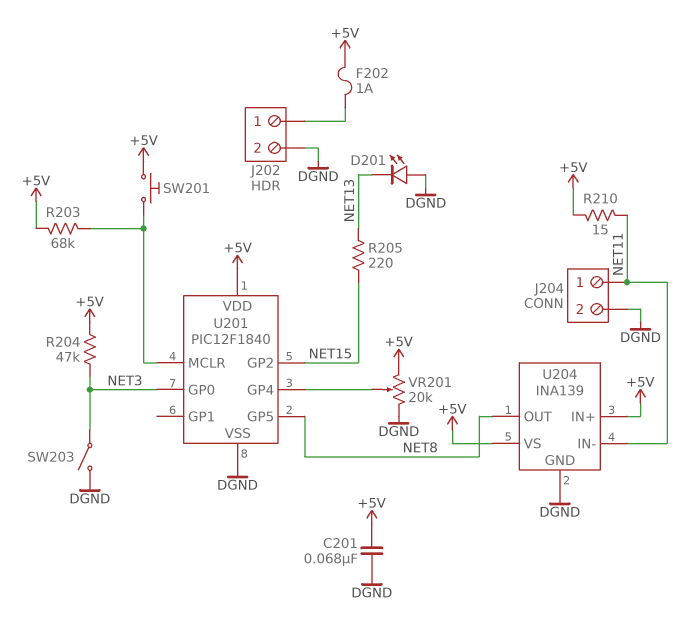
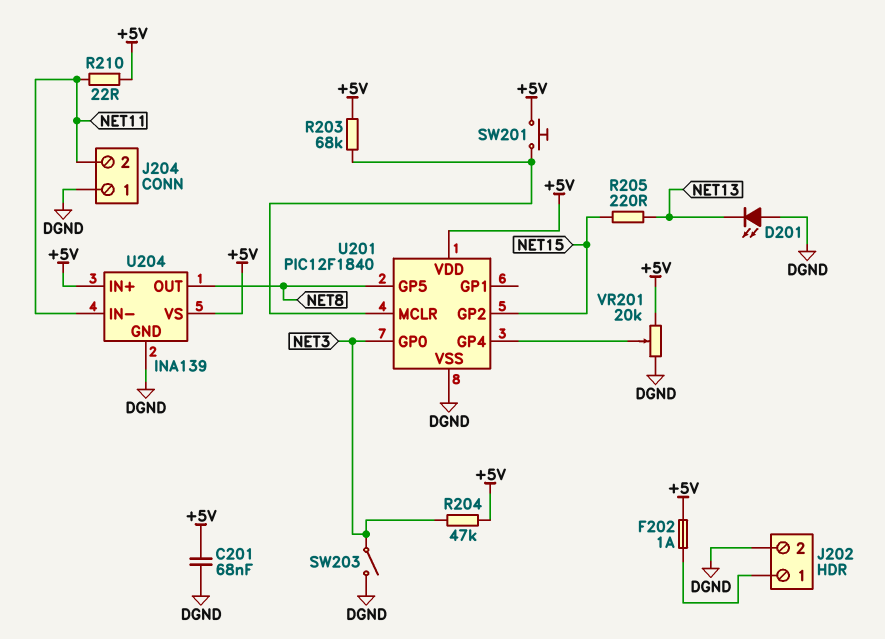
J204 pin 1: NET11 -> DGND
J204 pin 2: DGND -> NET11
R210: 15 (+5V, NET11) -> 22 (+5V, NET11)

